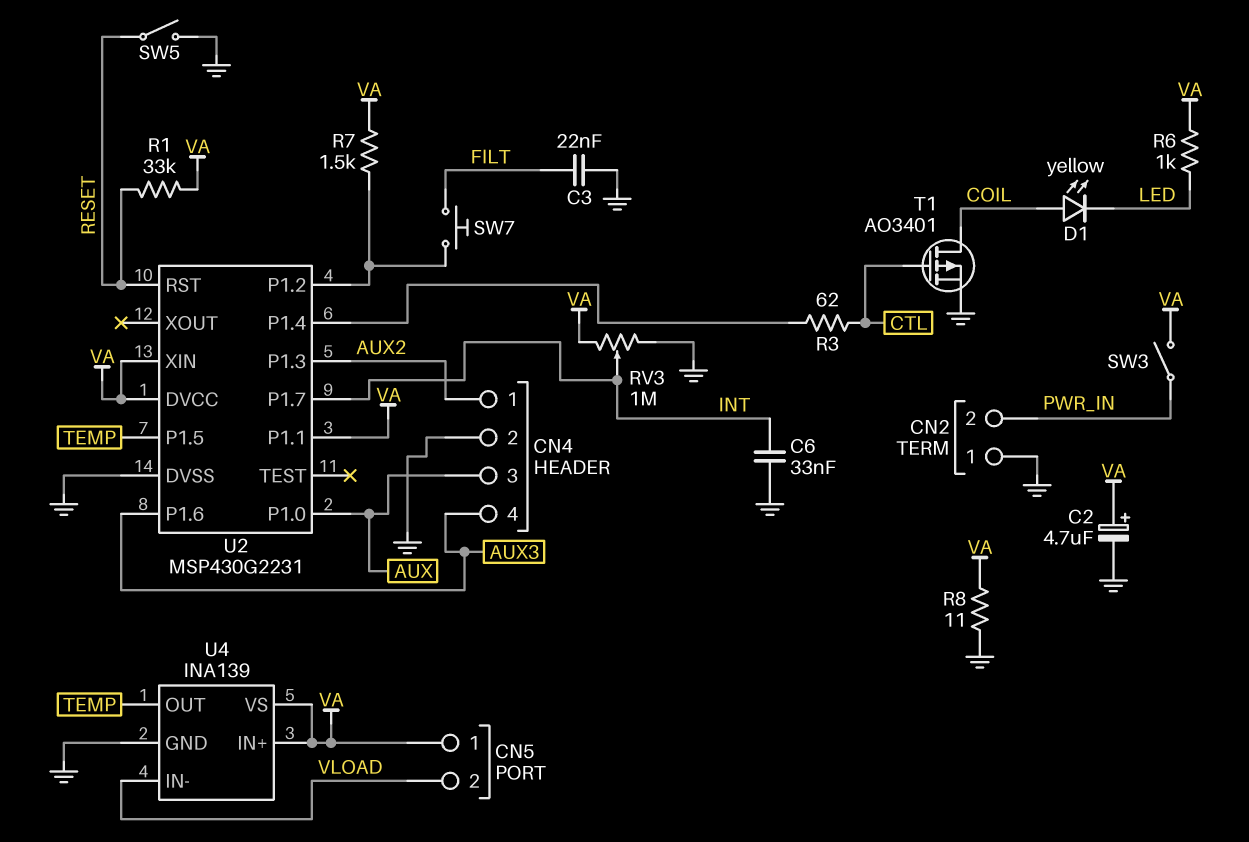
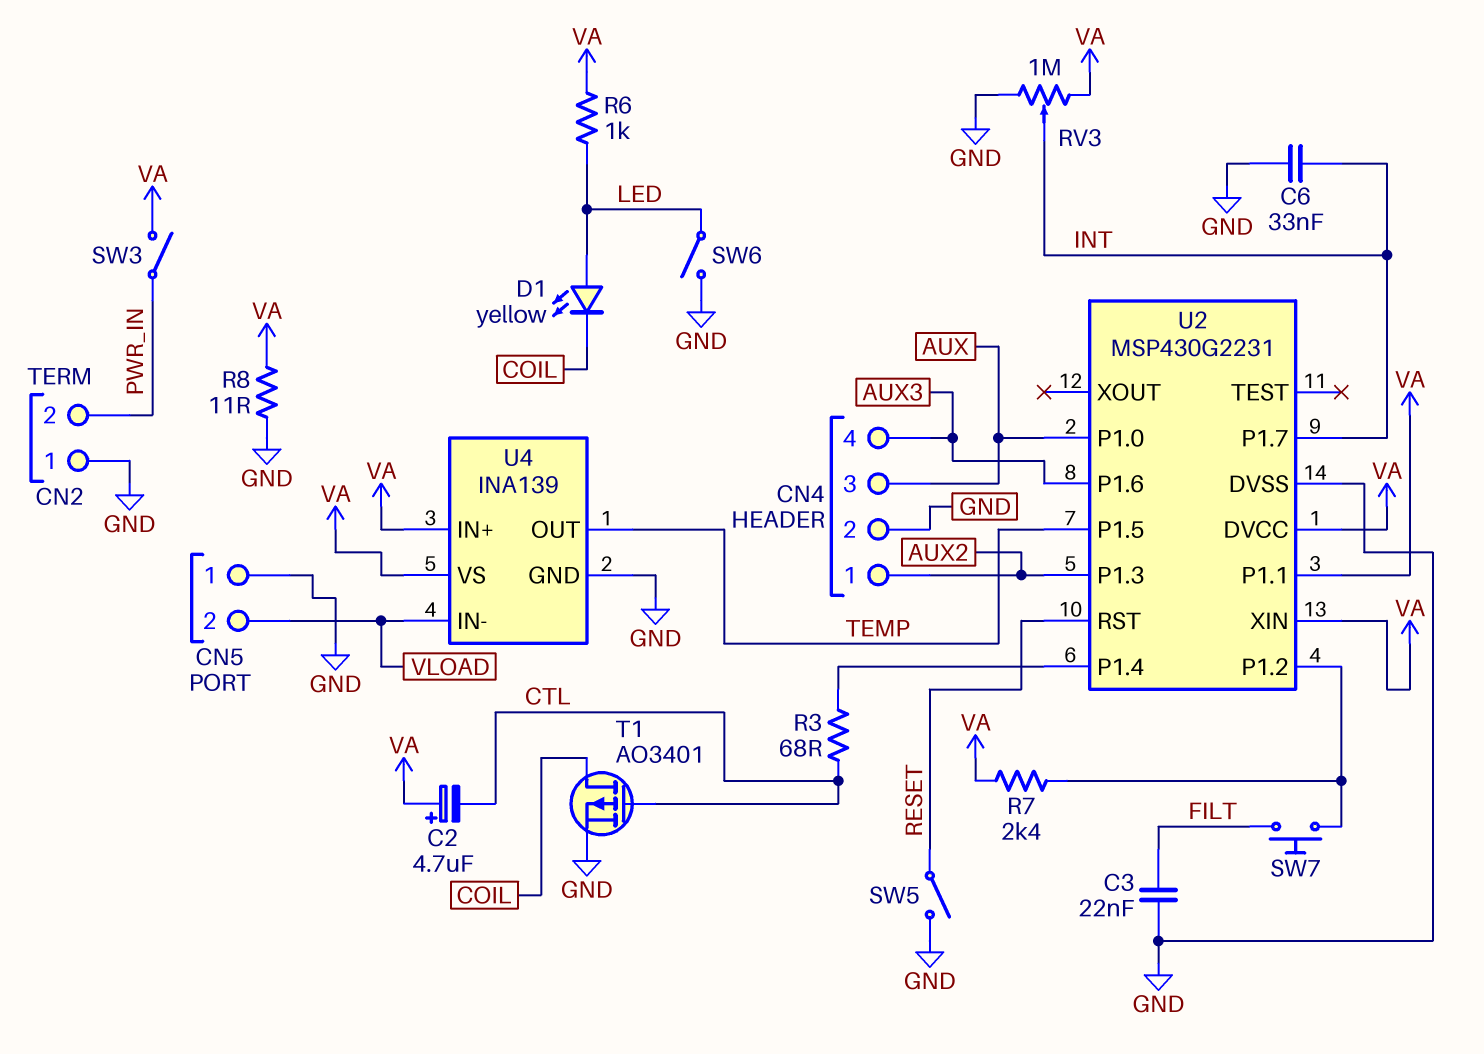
C2: 4.7uF (plus VA, minus GND) -> 4.7uF (plus VA, minus CTL)
CN5 pin 1: VA -> GND
D1: LED yellow (A COIL, K LED) -> LED yellow (A LED, K COIL)
R1: 33k (RESET, VA) -> none
R3: 62 (CTL, U2/P1.4) -> 68 (CTL, U2/P1.4)
R7: 1.5k (U2/P1.2, VA) -> 2.4k (U2/P1.2, VA)
SW6: none -> switch (GND, LED)

